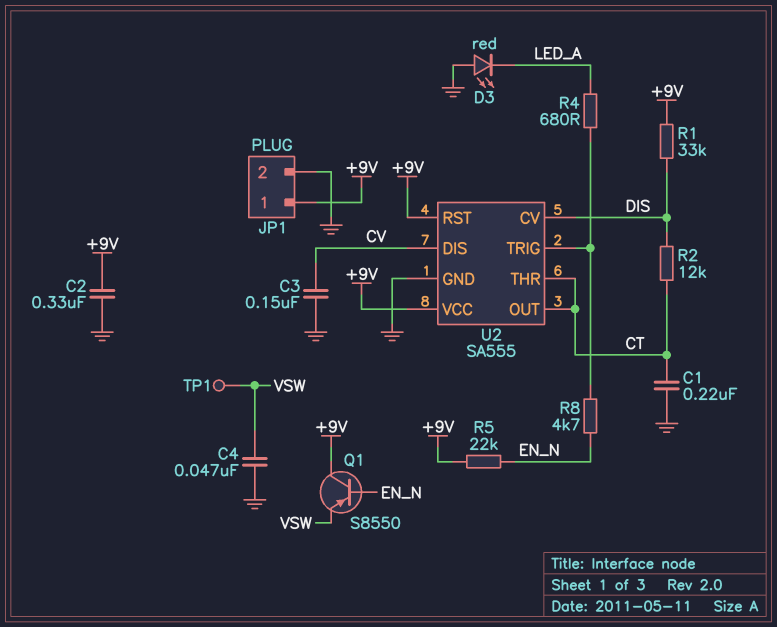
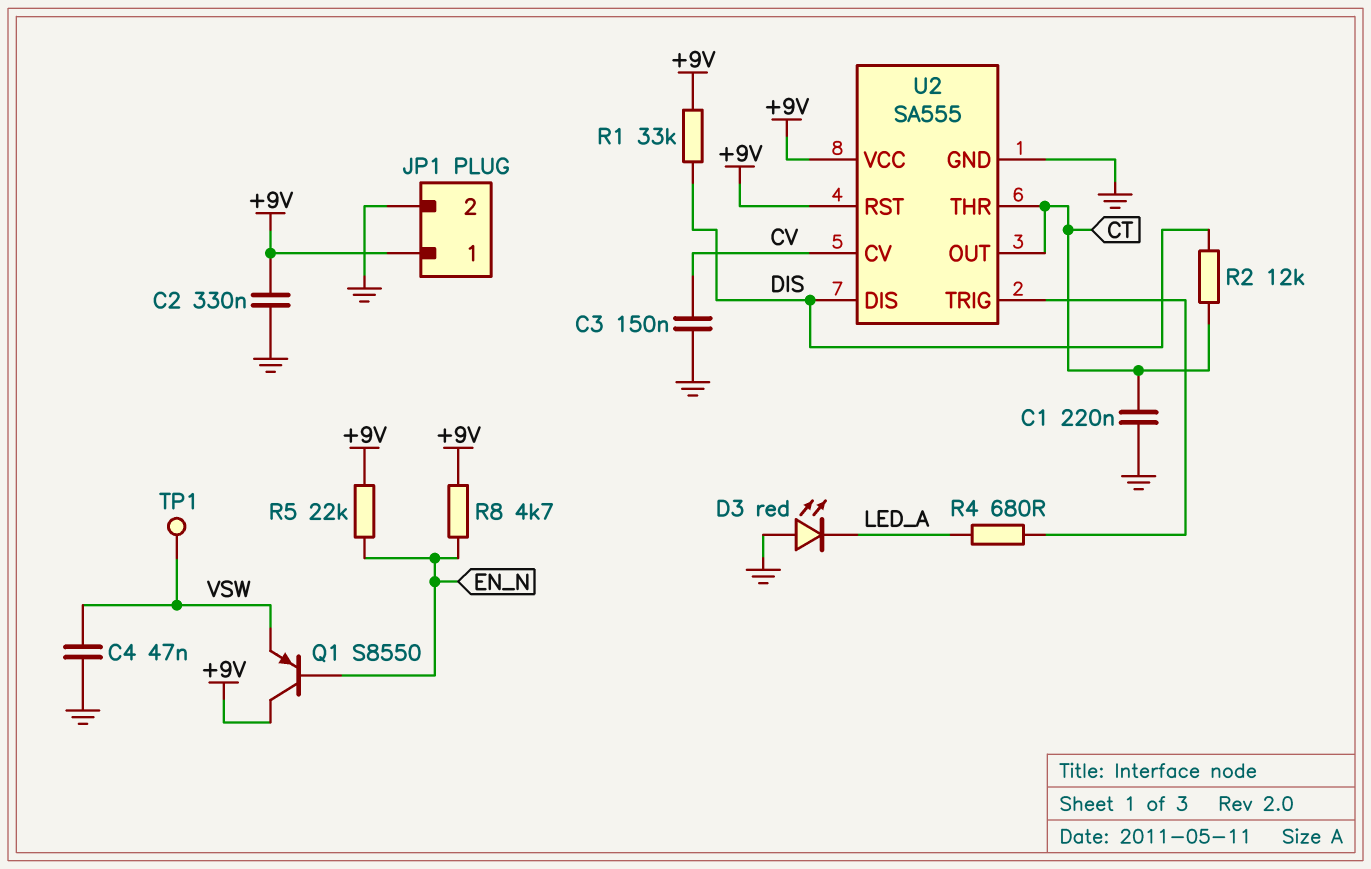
R8: 4.7k (EN_N, U2/TRIG) -> 4.7k (+9V, EN_N)
U2 pin CV: DIS -> CV
U2 pin DIS: CV -> DIS

